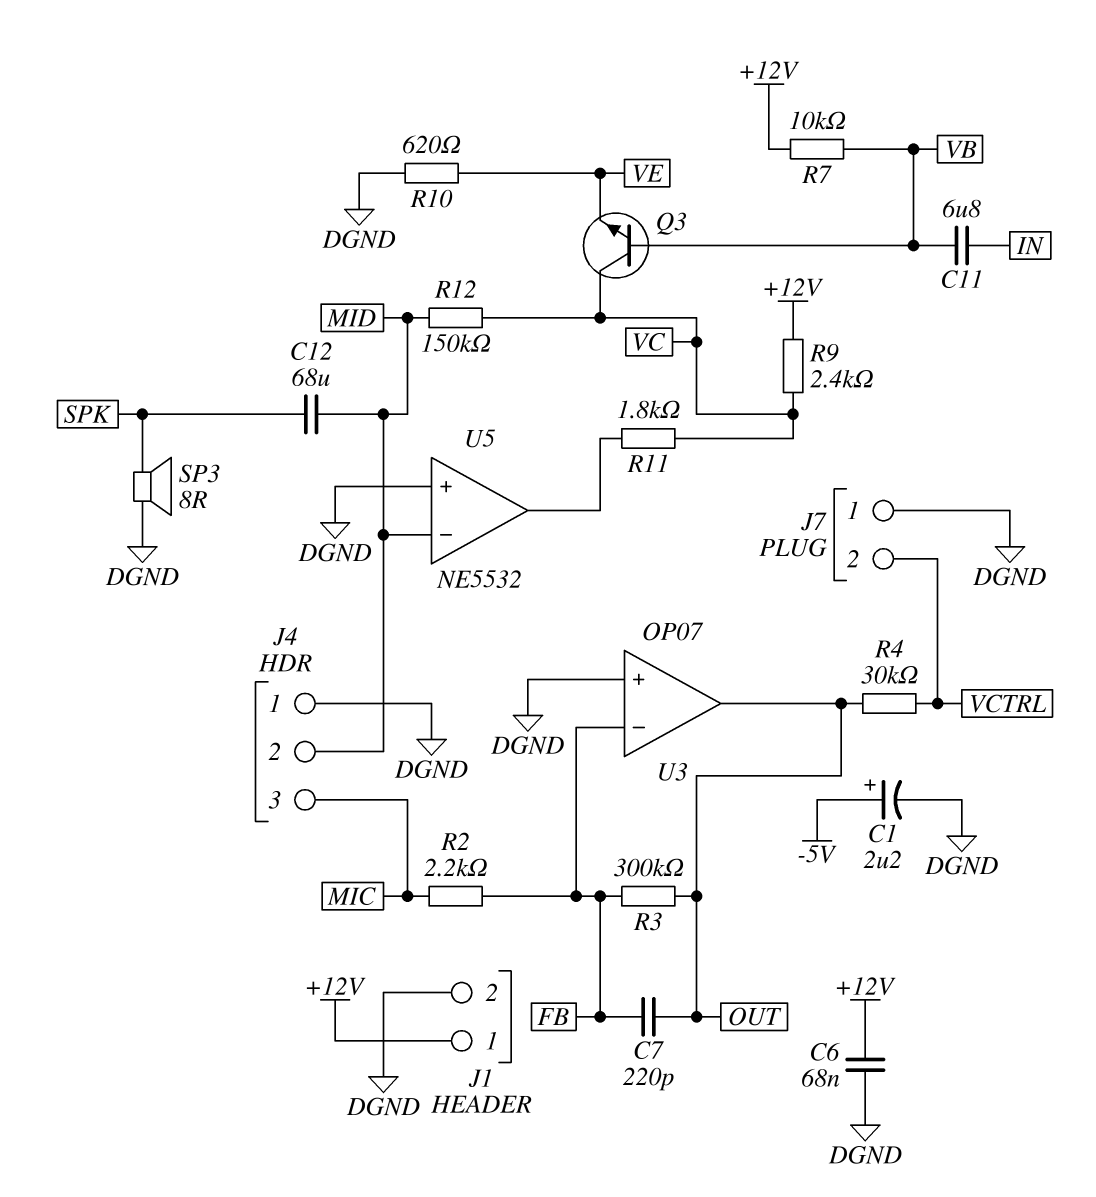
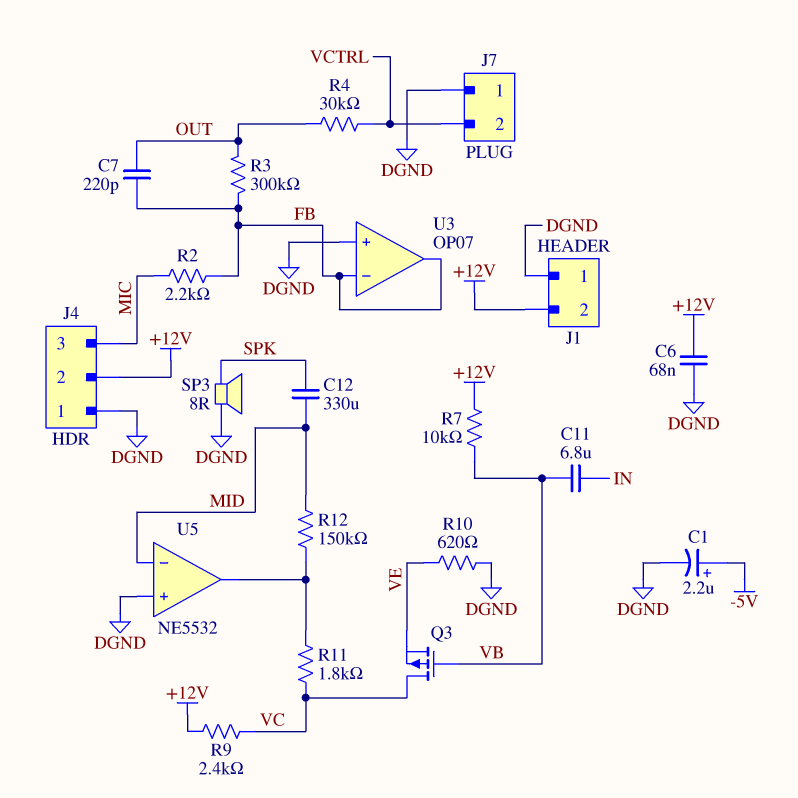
C12: 68uF (MID, SPK) -> 330uF (MID, SPK)
J1 pin 1: +12V -> DGND
J1 pin 2: DGND -> +12V
J4 pin 2: MID -> +12V
Q3: NPN (B VB, C VC, E VE) -> PMOS (G VB, D VC, S VE)
R12: 150k (MID, VC) -> 150k (MID, U5/out)
U3 pin out: OUT -> FB

